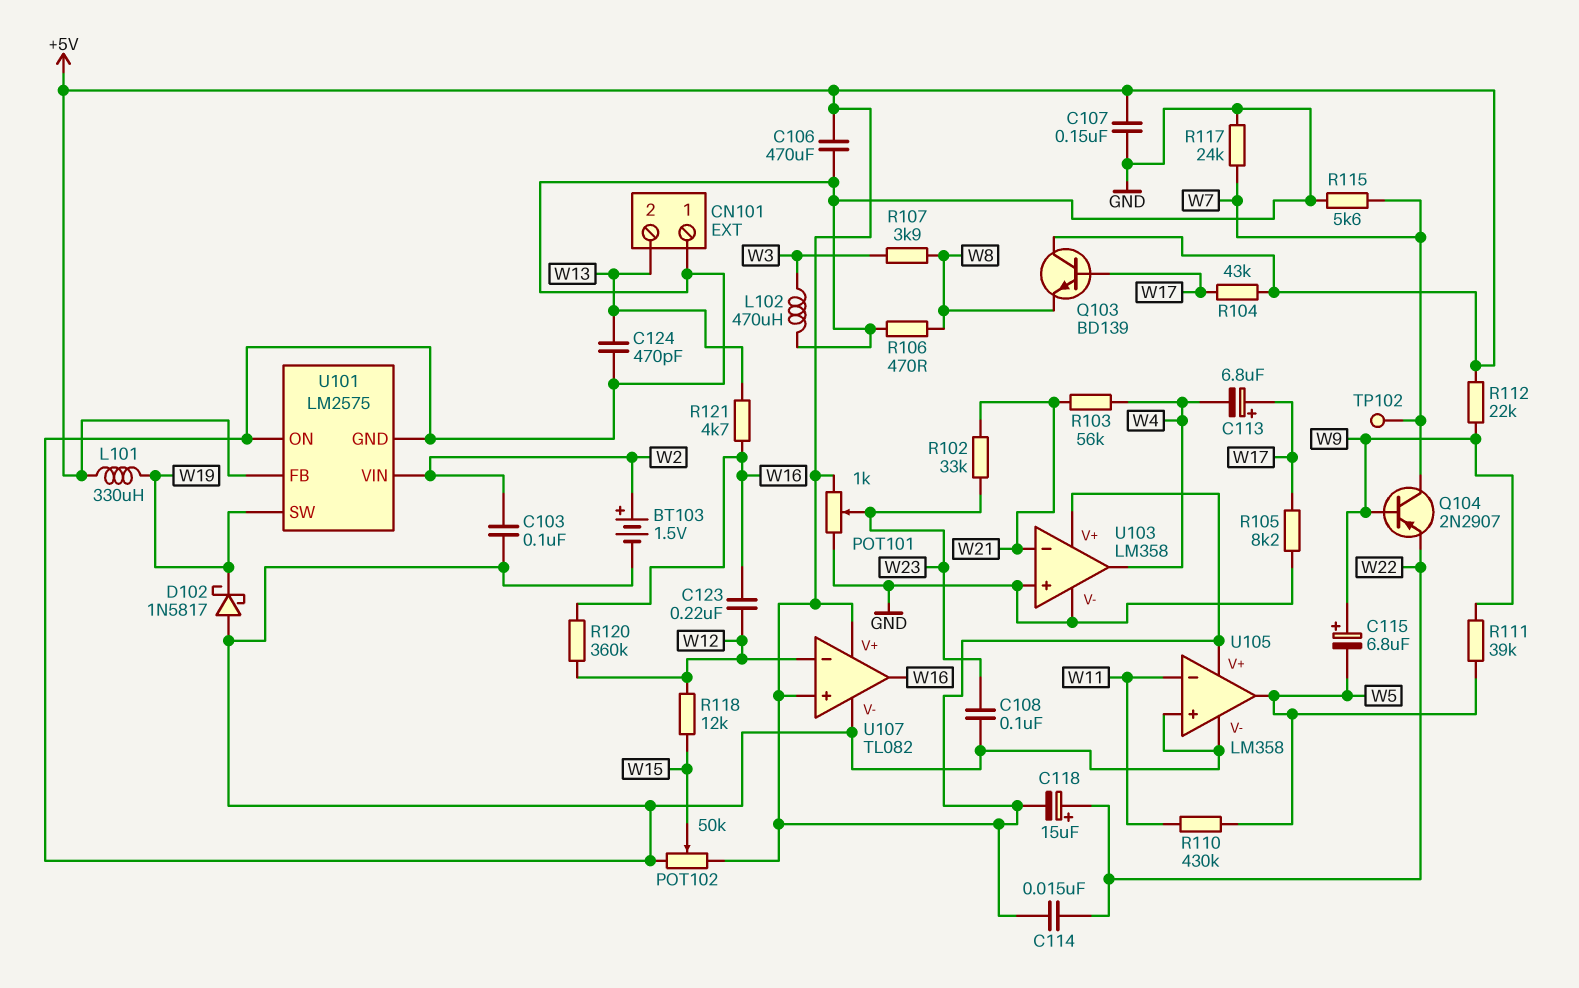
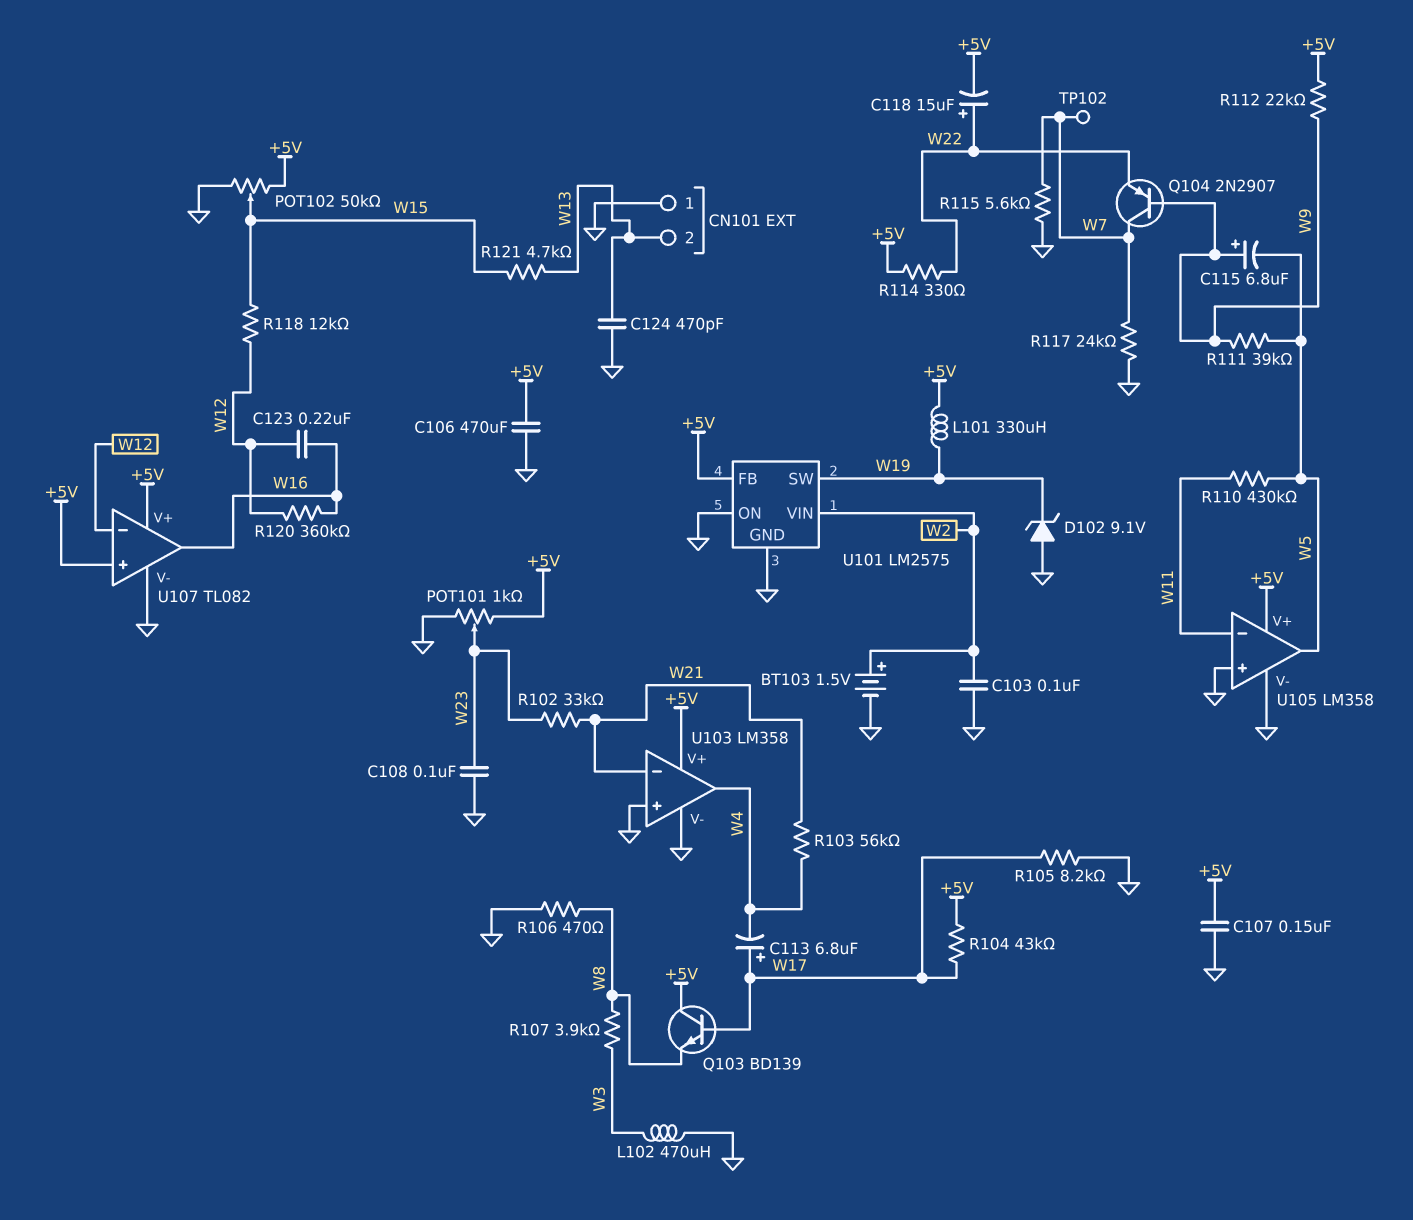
C114: 15nF (+5V, W22) -> none
D102: schottky 1N5817 (A GND, K W19) -> zener 9.1V (A GND, K W19)
R114: none -> 330 (+5V, W22)
R121: 4.7k (W13, W16) -> 4.7k (W13, W15)

